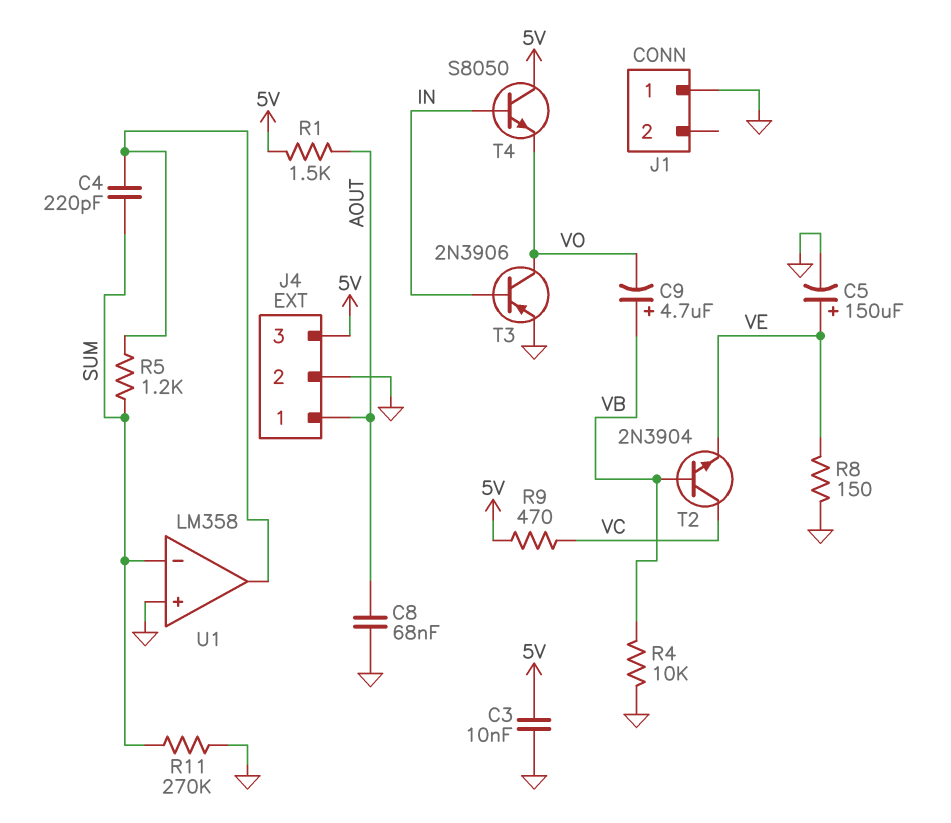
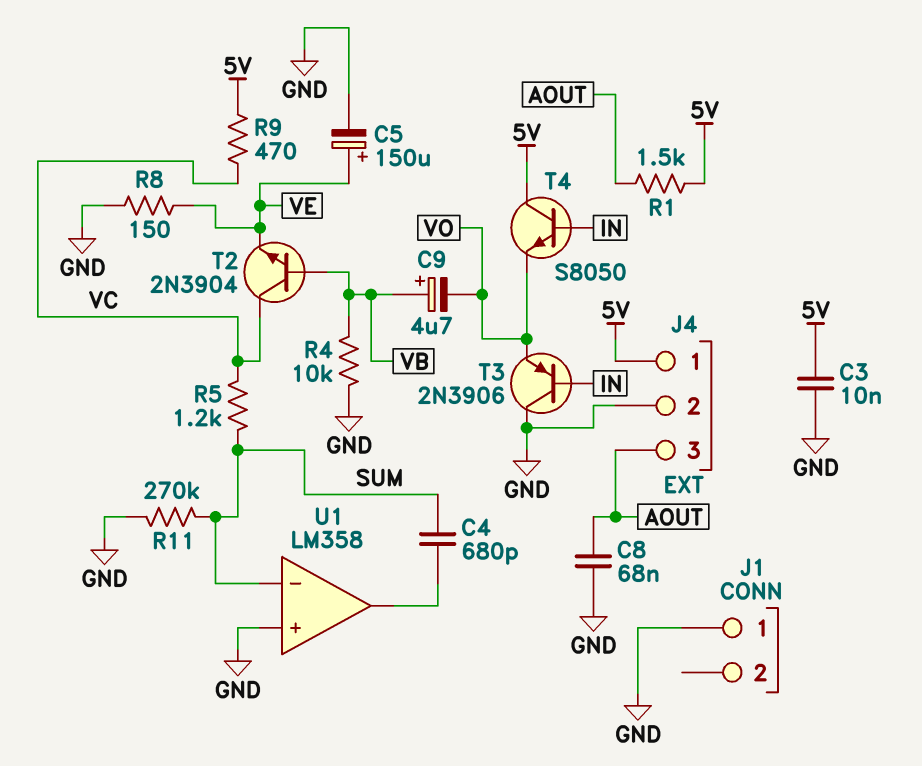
C4: 220pF (SUM, U1/out) -> 680pF (SUM, U1/out)
J4 pin 1: AOUT -> 5V
J4 pin 3: 5V -> AOUT
R5: 1.2k (SUM, U1/out) -> 1.2k (SUM, VC)
T3: PNP 2N3906 (B IN, C VO, E GND) -> PNP 2N3906 (B IN, C GND, E VO)

